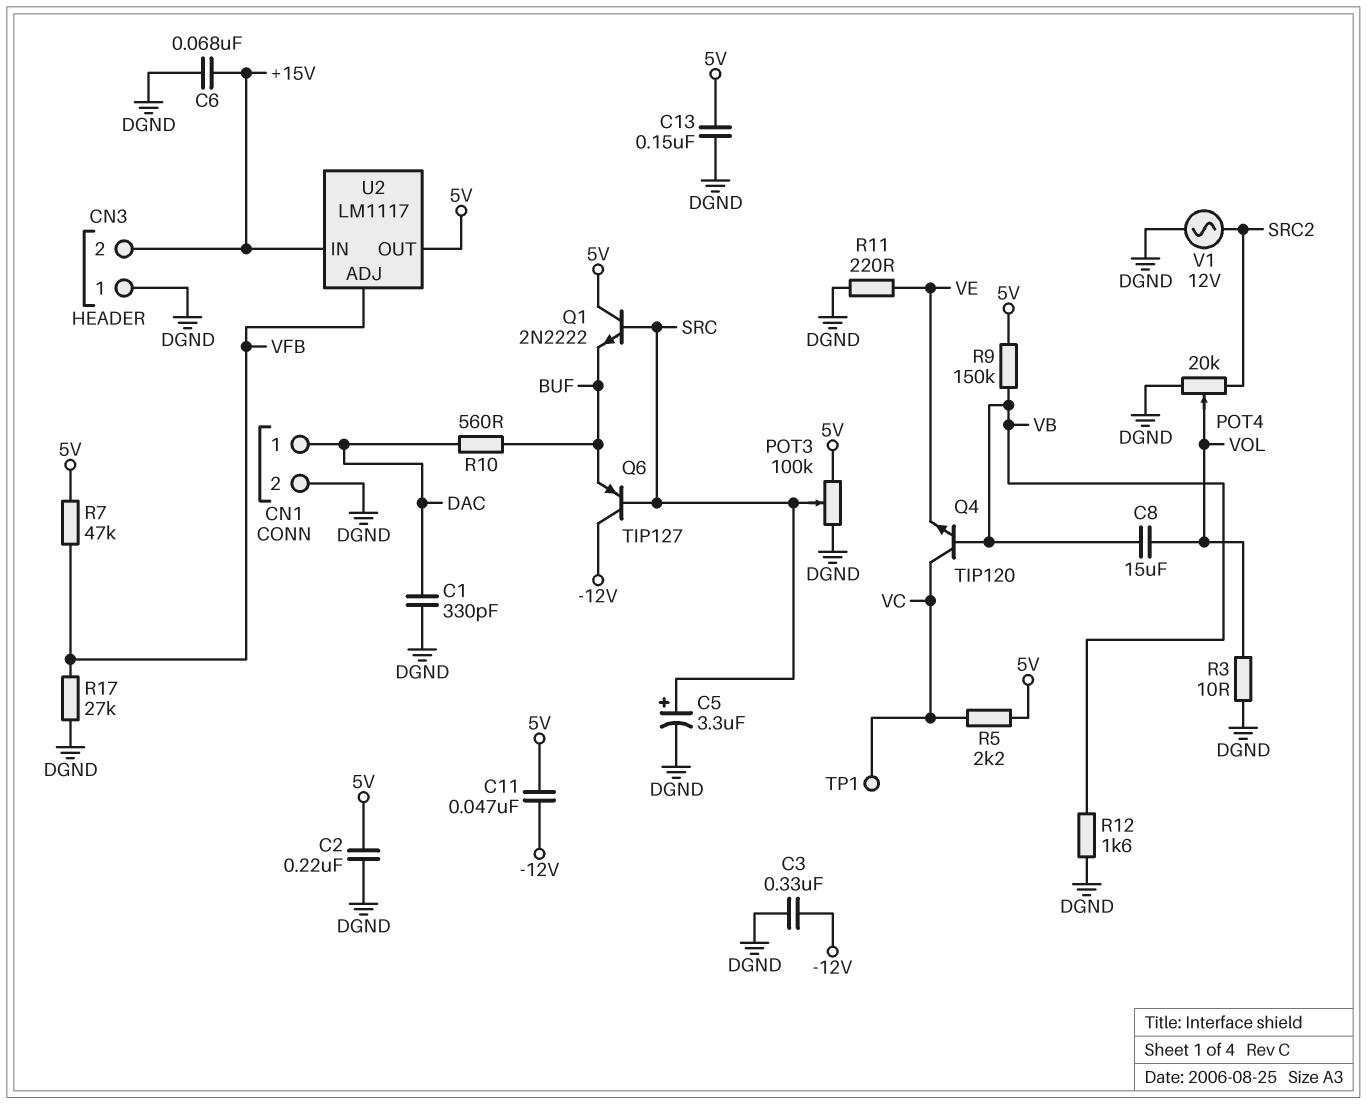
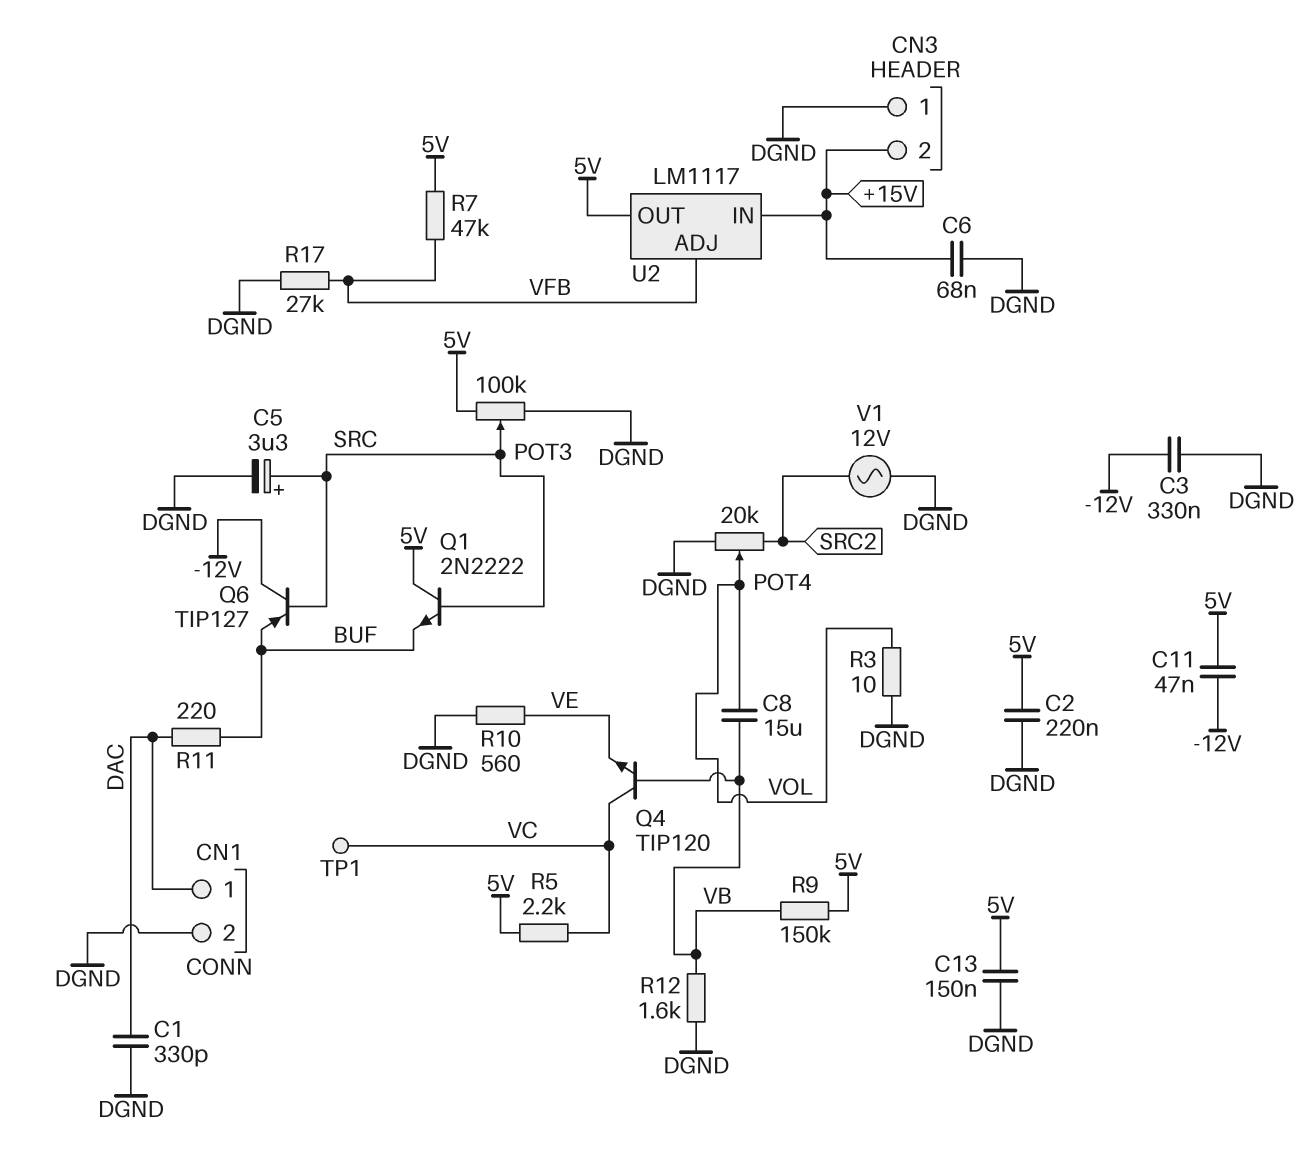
R10: 560 (BUF, DAC) -> 560 (DGND, VE)
R11: 220 (DGND, VE) -> 220 (BUF, DAC)

